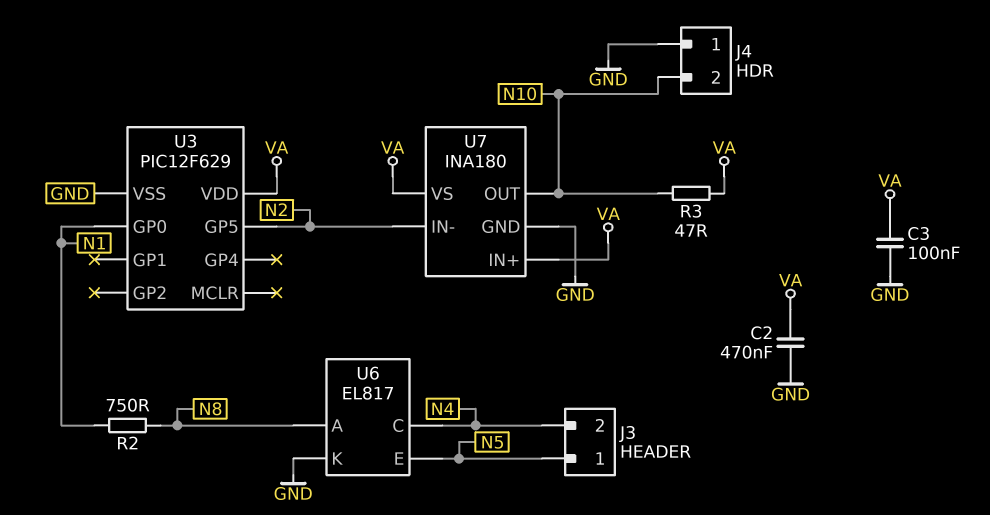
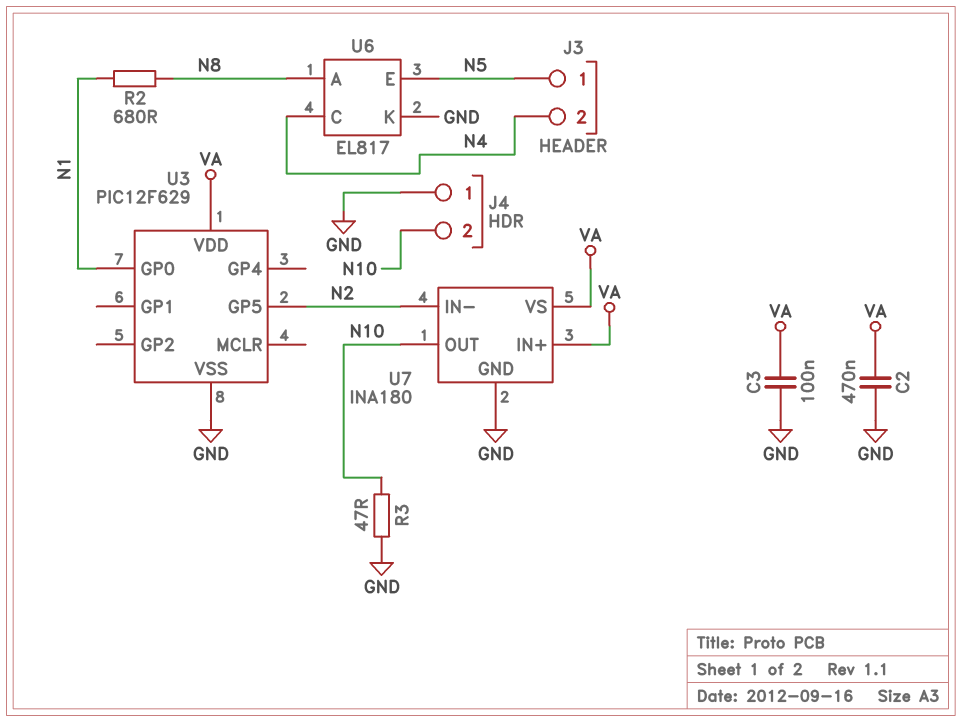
R2: 750 (N1, N8) -> 680 (N1, N8)
R3: 47 (N10, VA) -> 47 (GND, N10)

